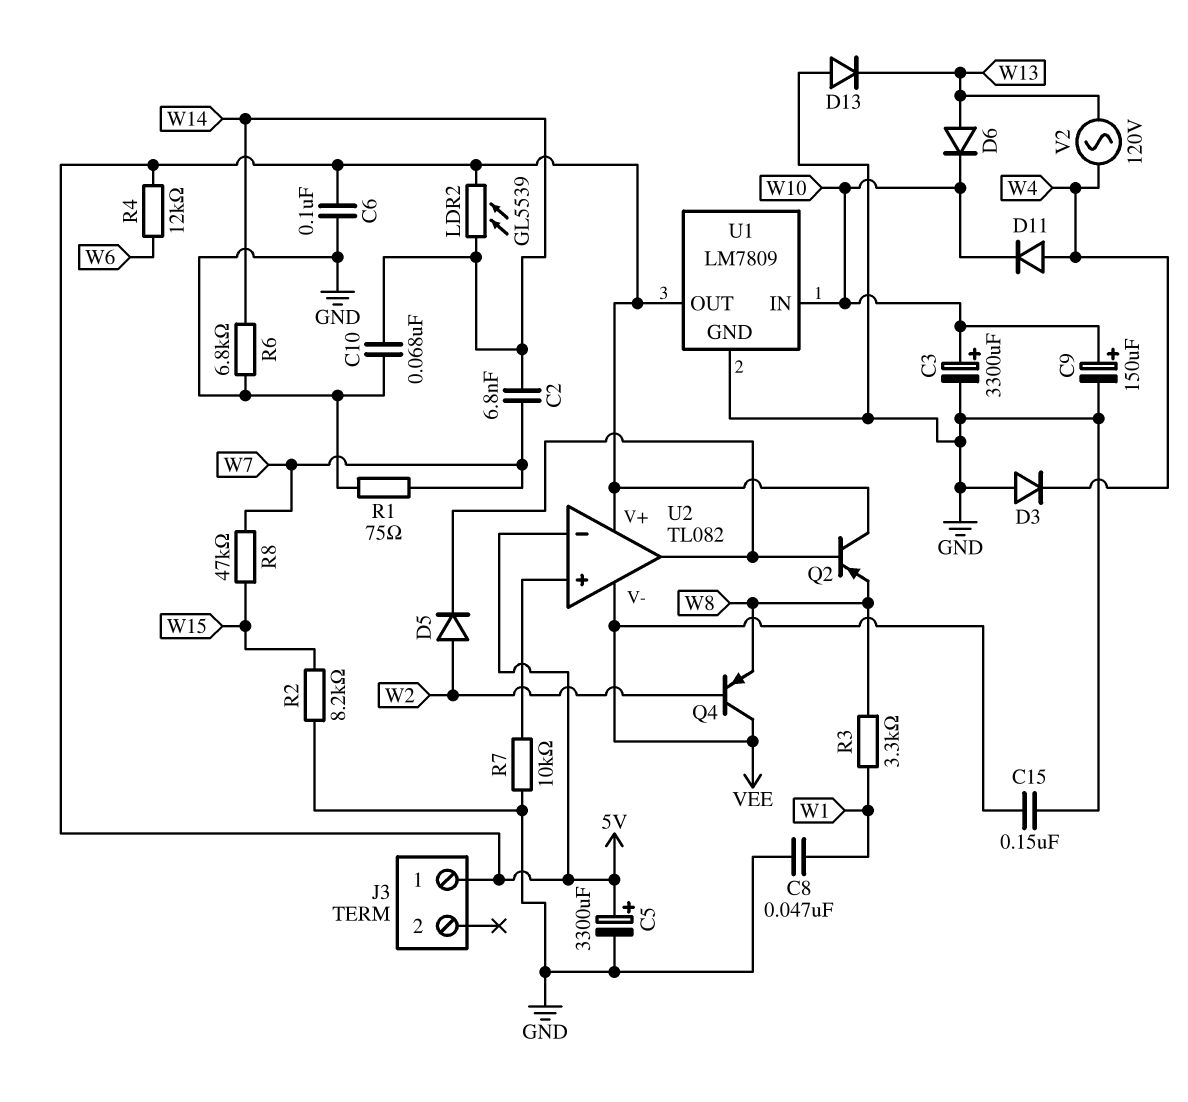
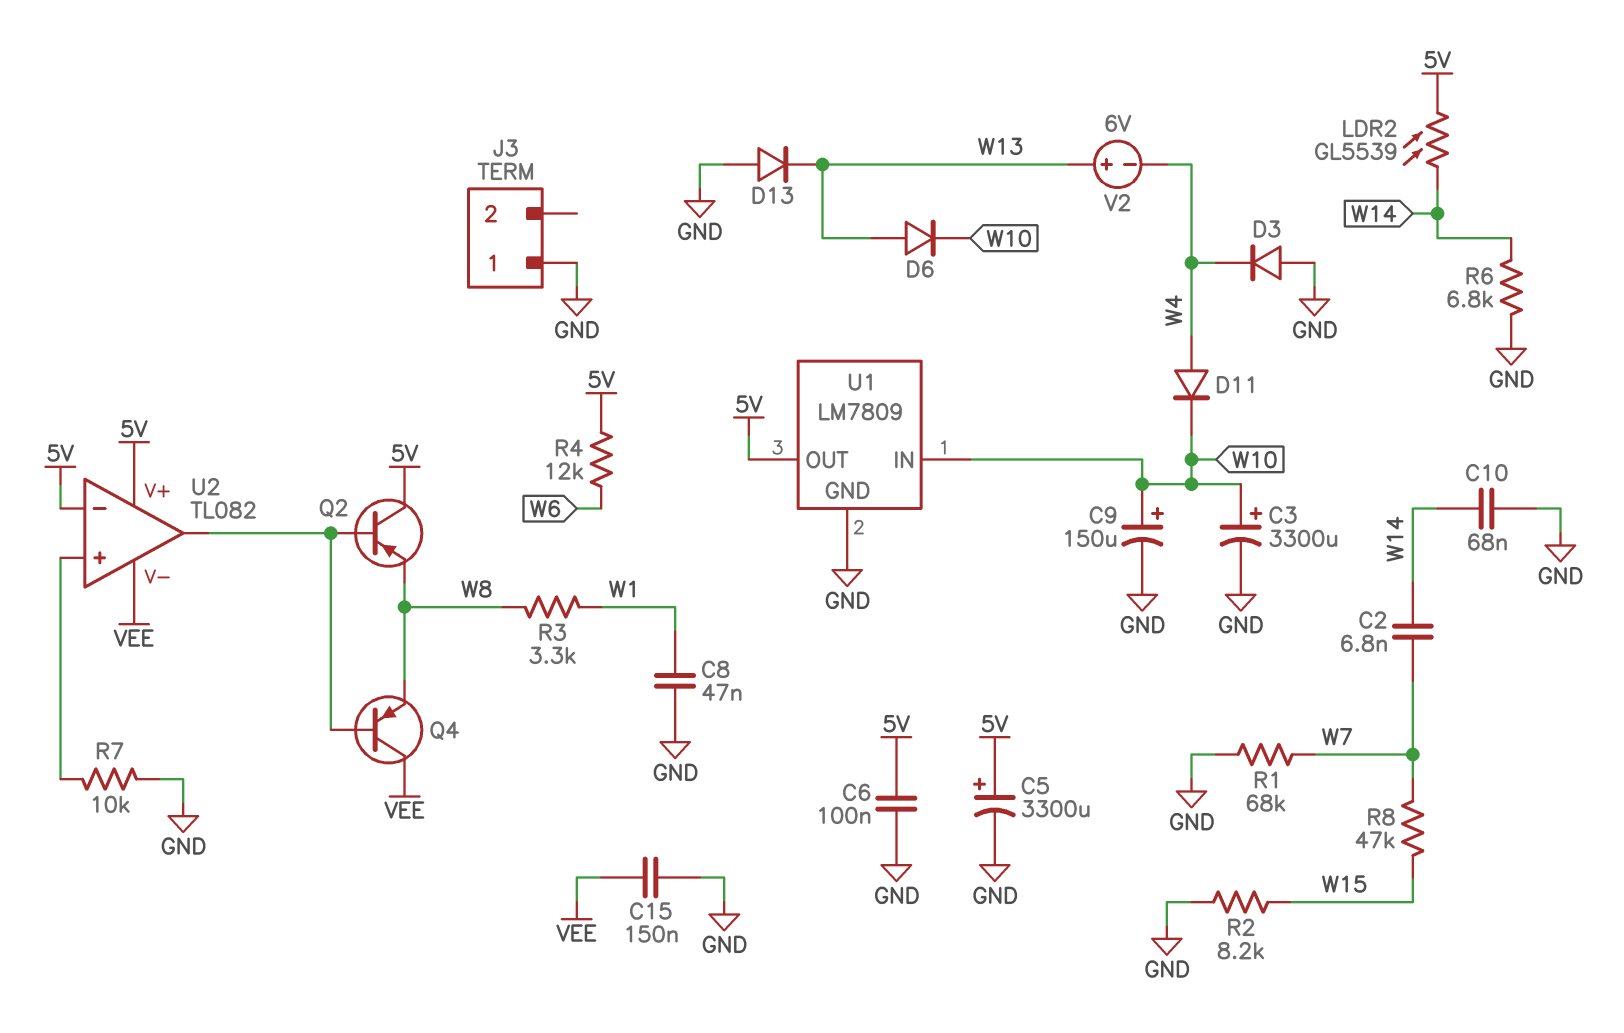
D5: diode (A W2, K U2/out) -> none
J3 pin 1: 5V -> GND
Q4: PNP (B W2, C VEE, E W8) -> PNP (B U2/out, C VEE, E W8)
R1: 75 (GND, W7) -> 68k (GND, W7)
V2: AC 120V (W4, W13) -> 6V (plus W13, minus W4)

